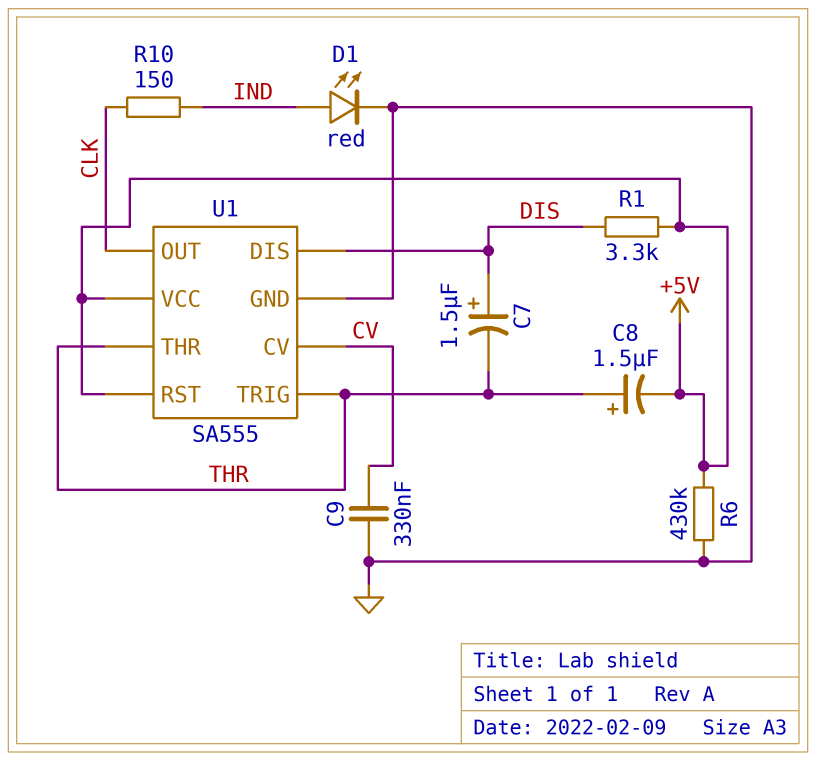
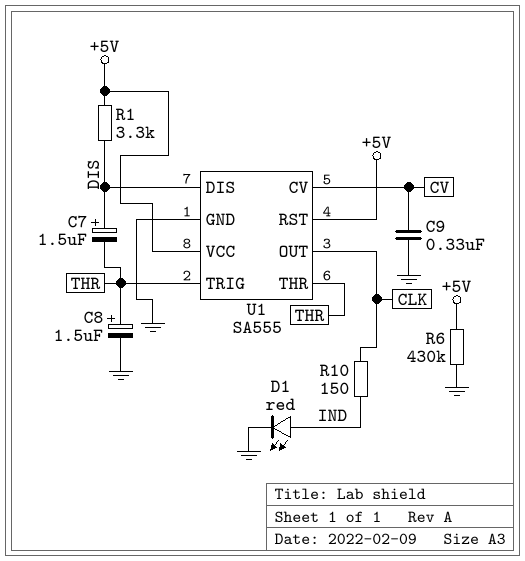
C8: 1.5uF (plus THR, minus +5V) -> 1.5uF (plus THR, minus GND)

